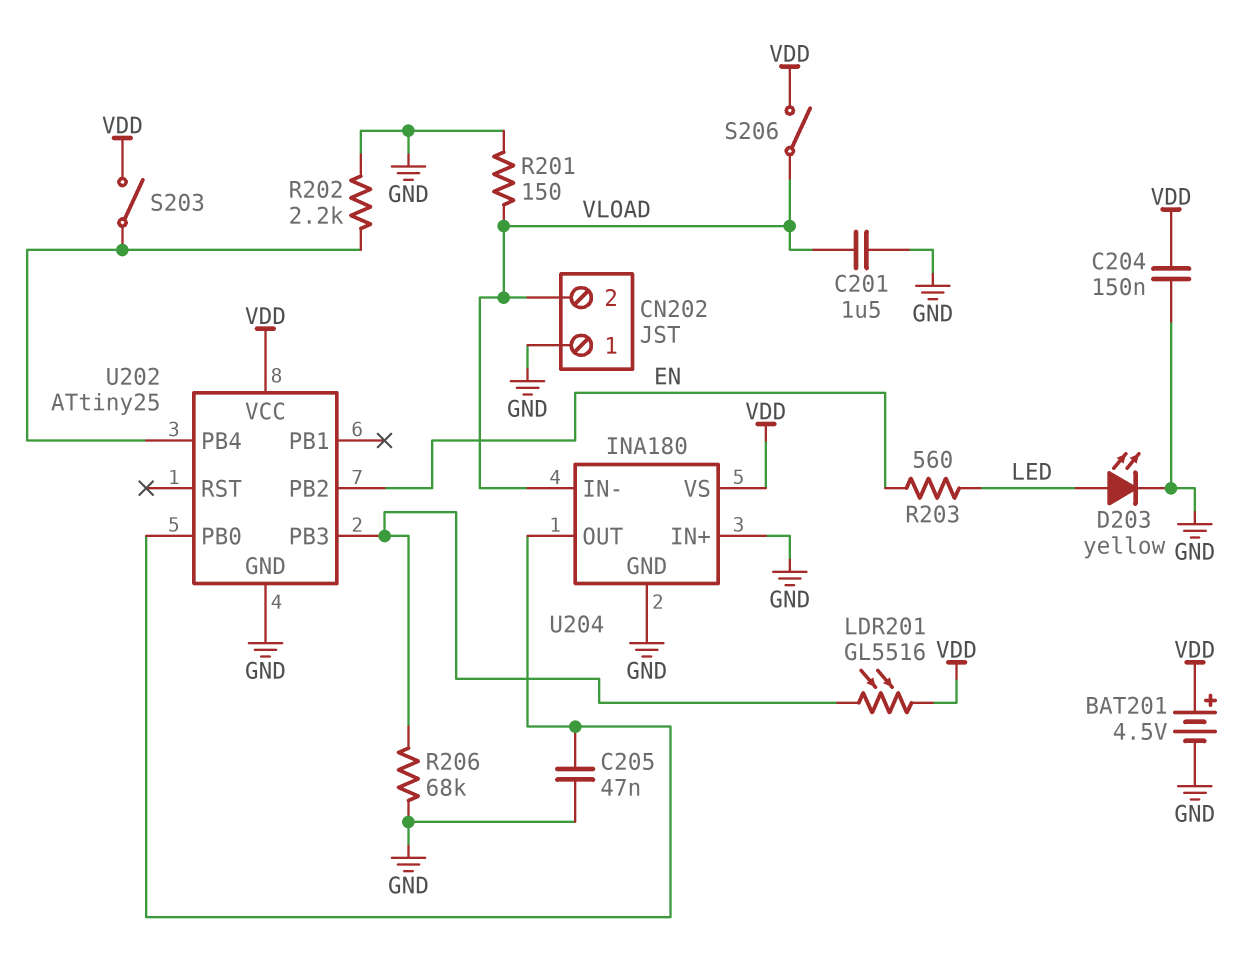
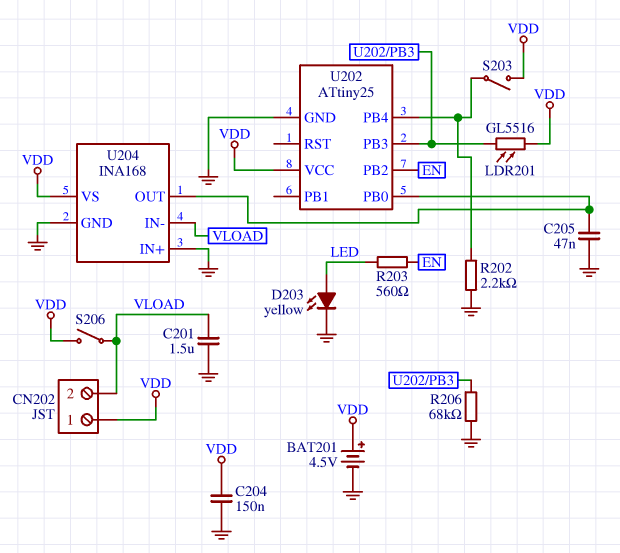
CN202 pin 1: GND -> VDD
R201: 150 (GND, VLOAD) -> none
U204: INA180 -> INA168

